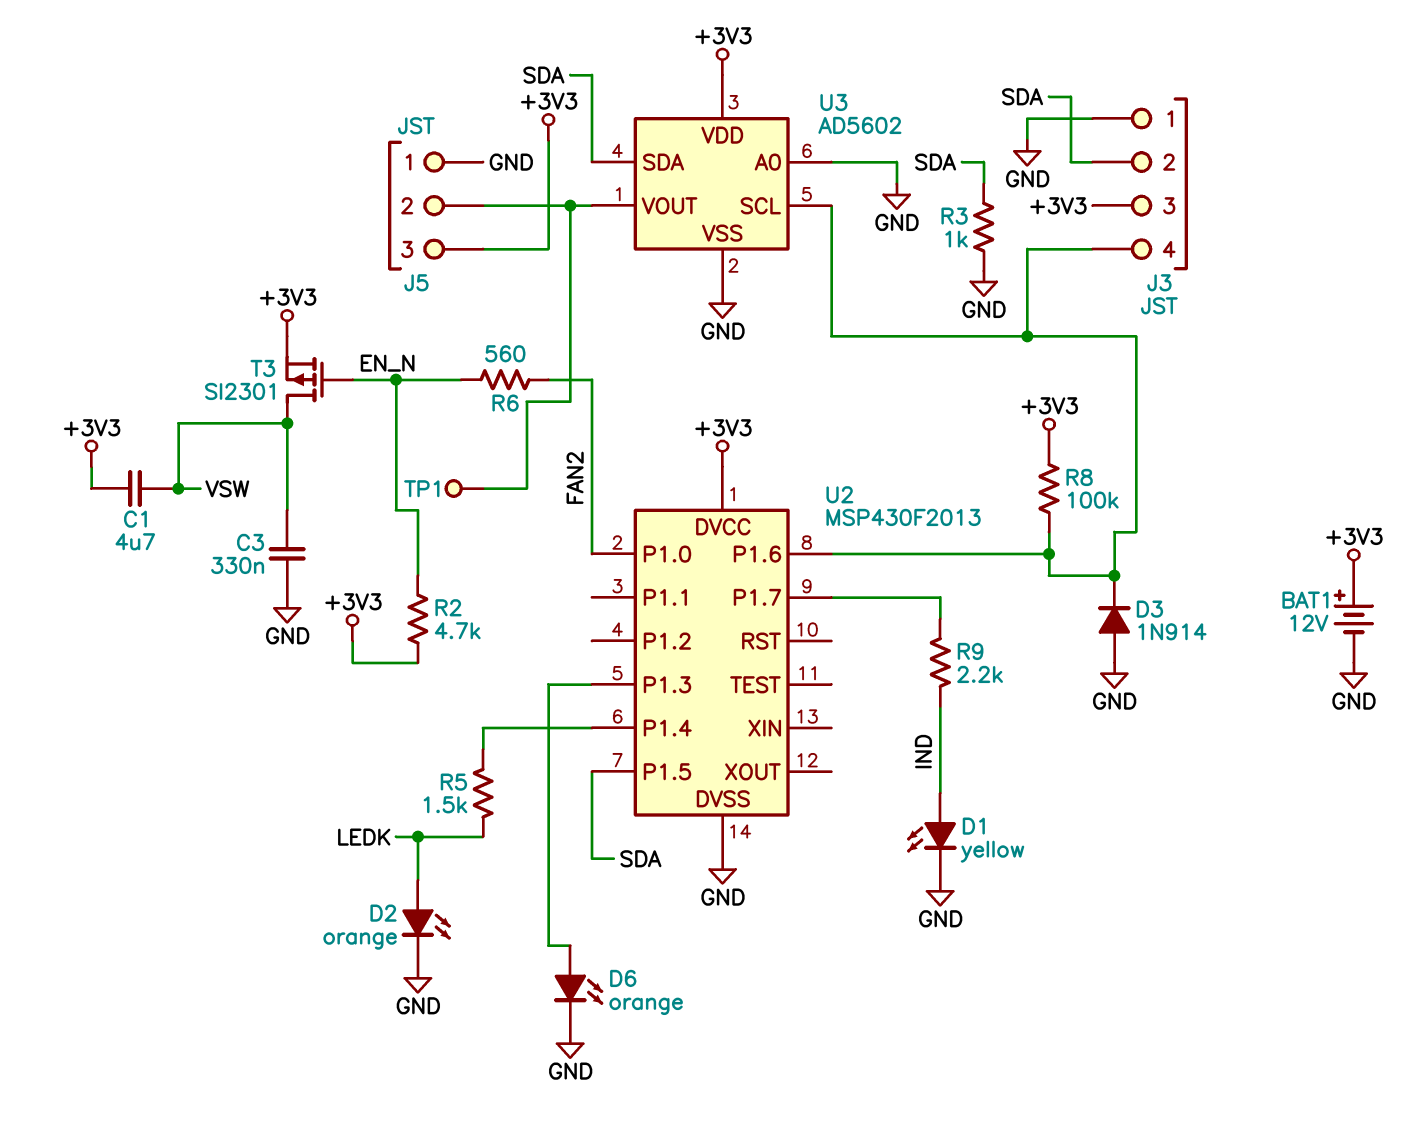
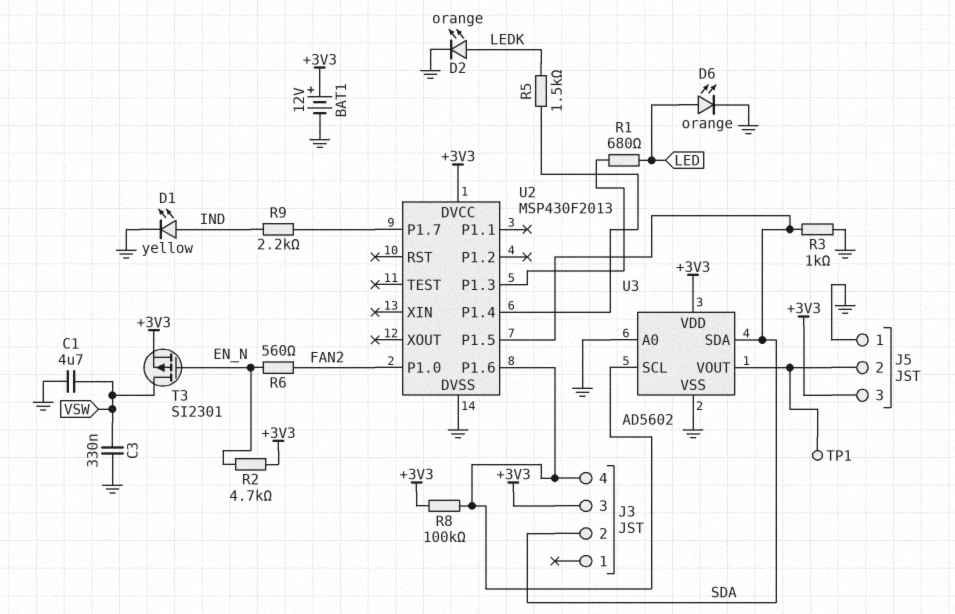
C1: 4.7uF (+3V3, VSW) -> 4.7uF (GND, VSW)
D3: diode 1N914 (A GND, K J3/4) -> none
D6: LED orange (A U2/P1.3, K GND) -> LED orange (A LED, K GND)
J3 pin 1: GND -> none
R1: none -> 680 (LED, U2/P1.3)

